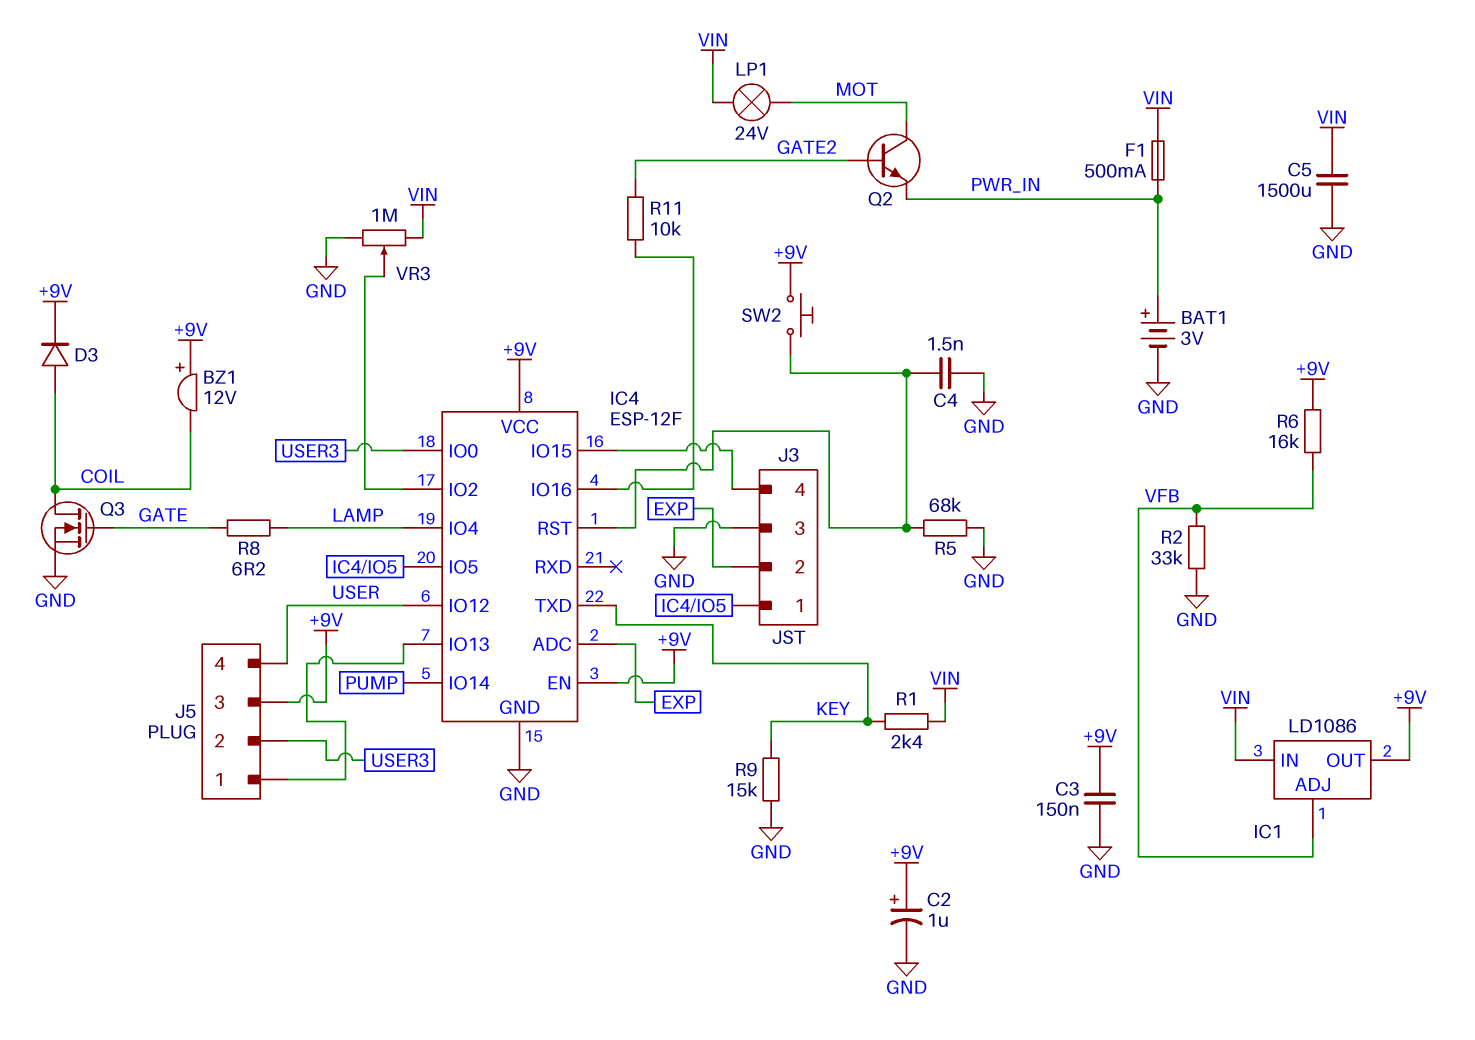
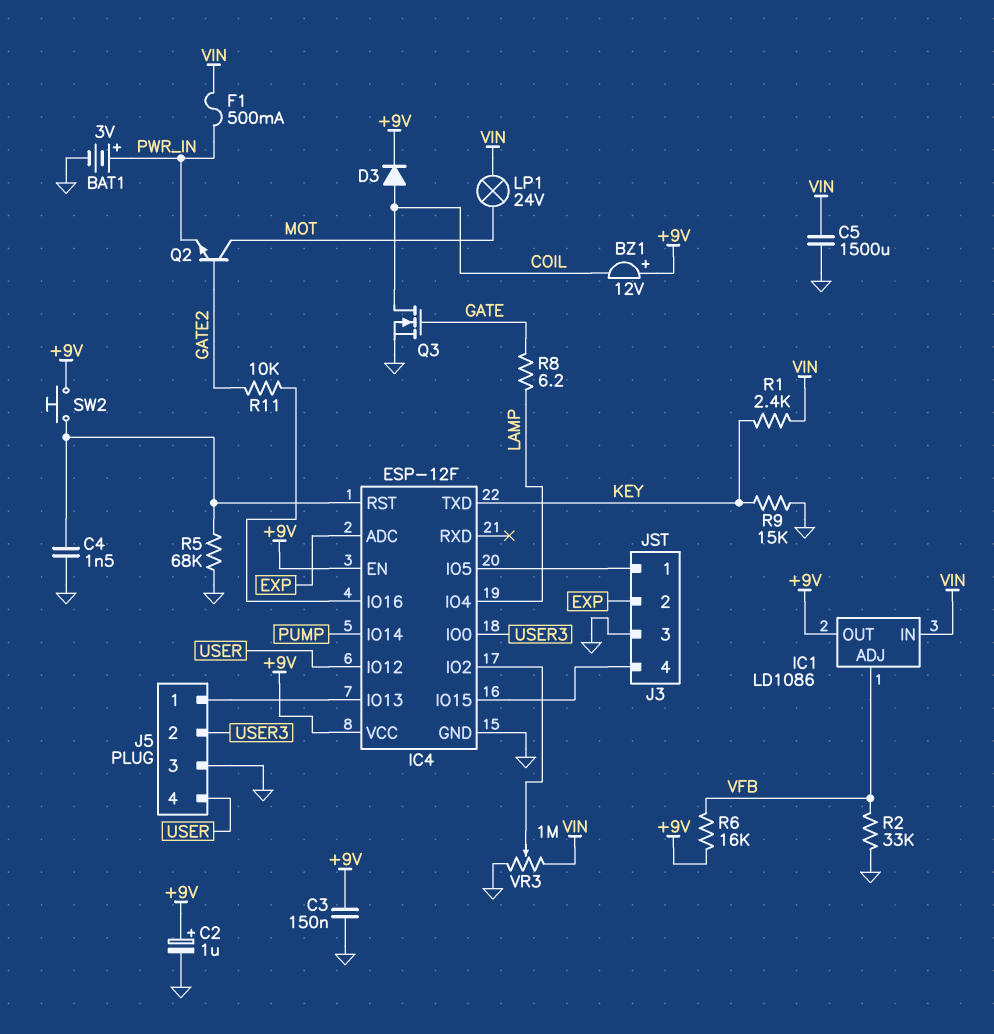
J5 pin 3: +9V -> GND

